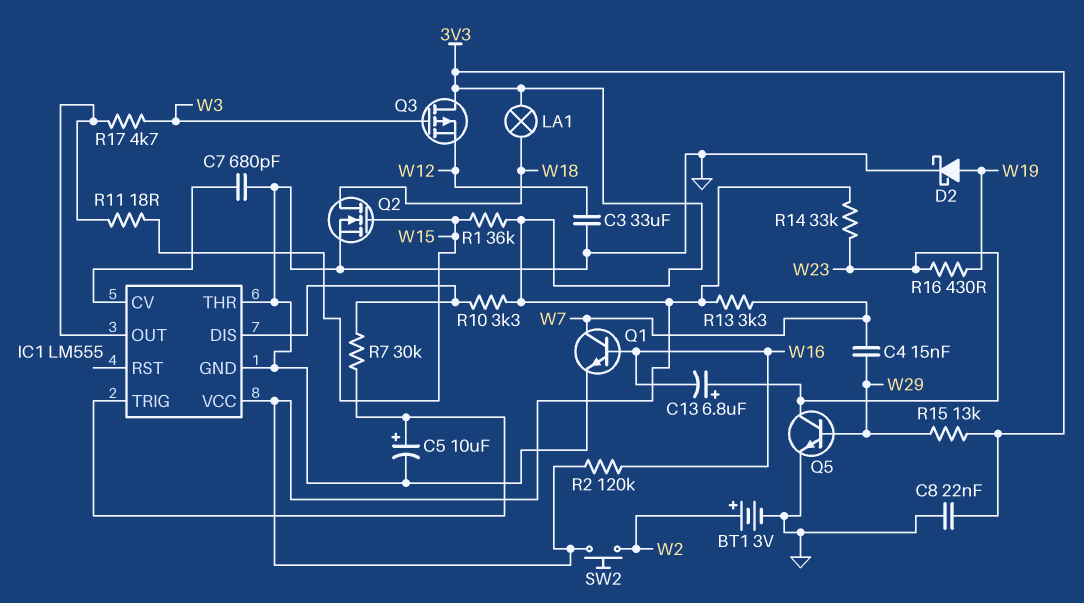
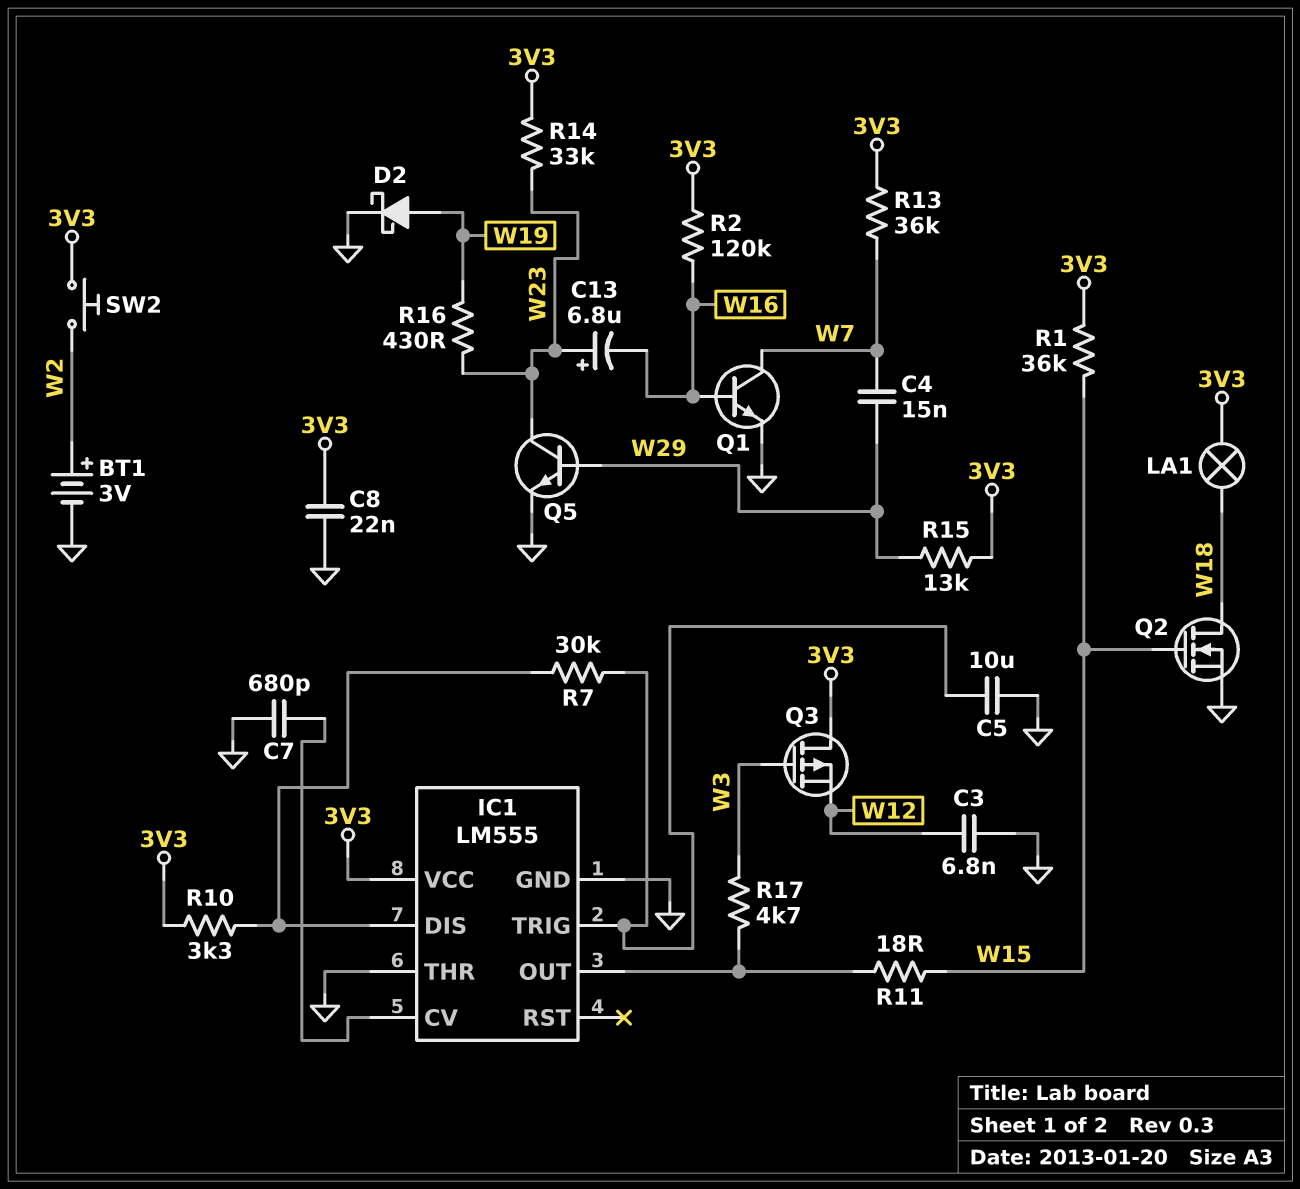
C3: 33uF (GND, W12) -> 6.8nF (GND, W12)
C5: 10uF (plus IC1/TRIG, minus GND) -> 10uF (GND, IC1/TRIG)
R13: 3.3k (3V3, W7) -> 36k (3V3, W7)

